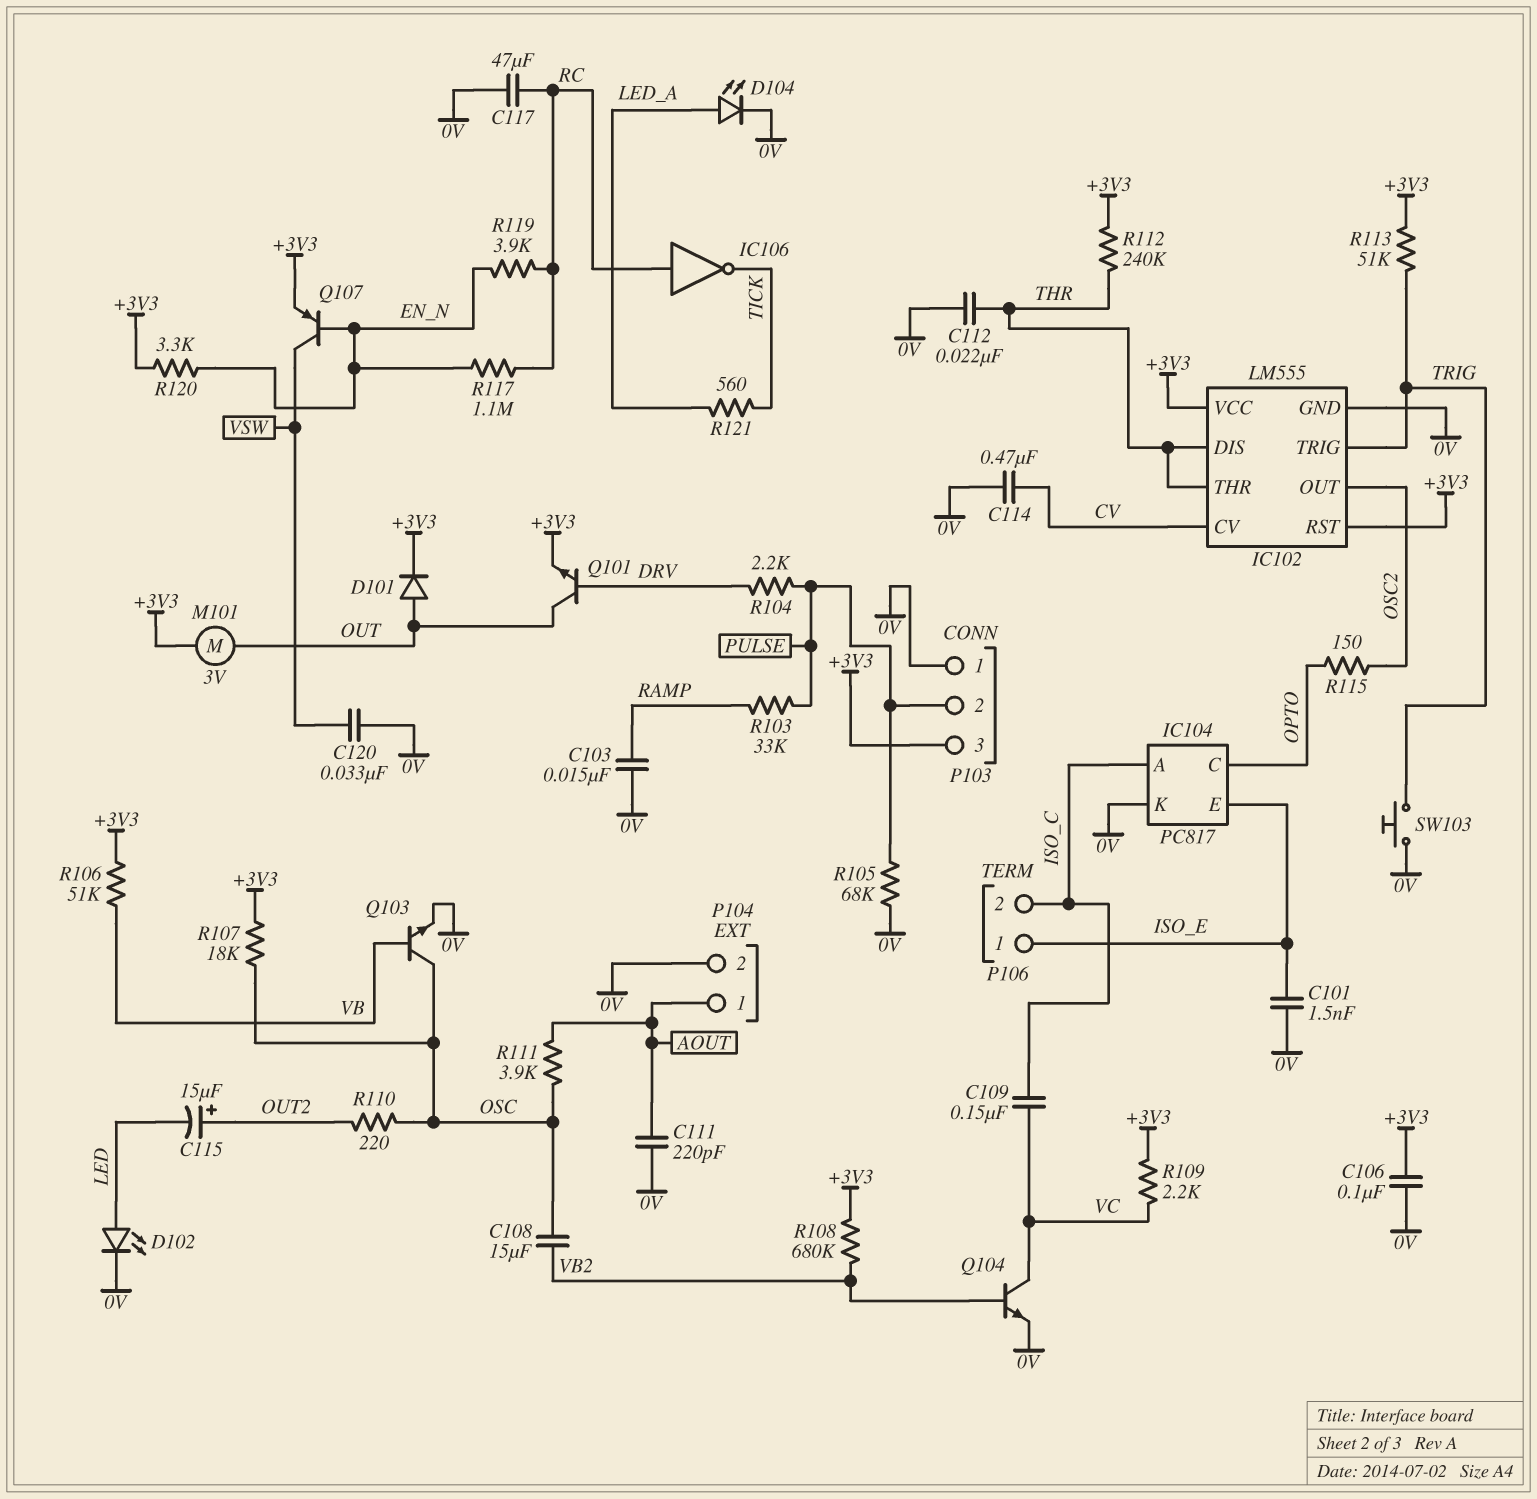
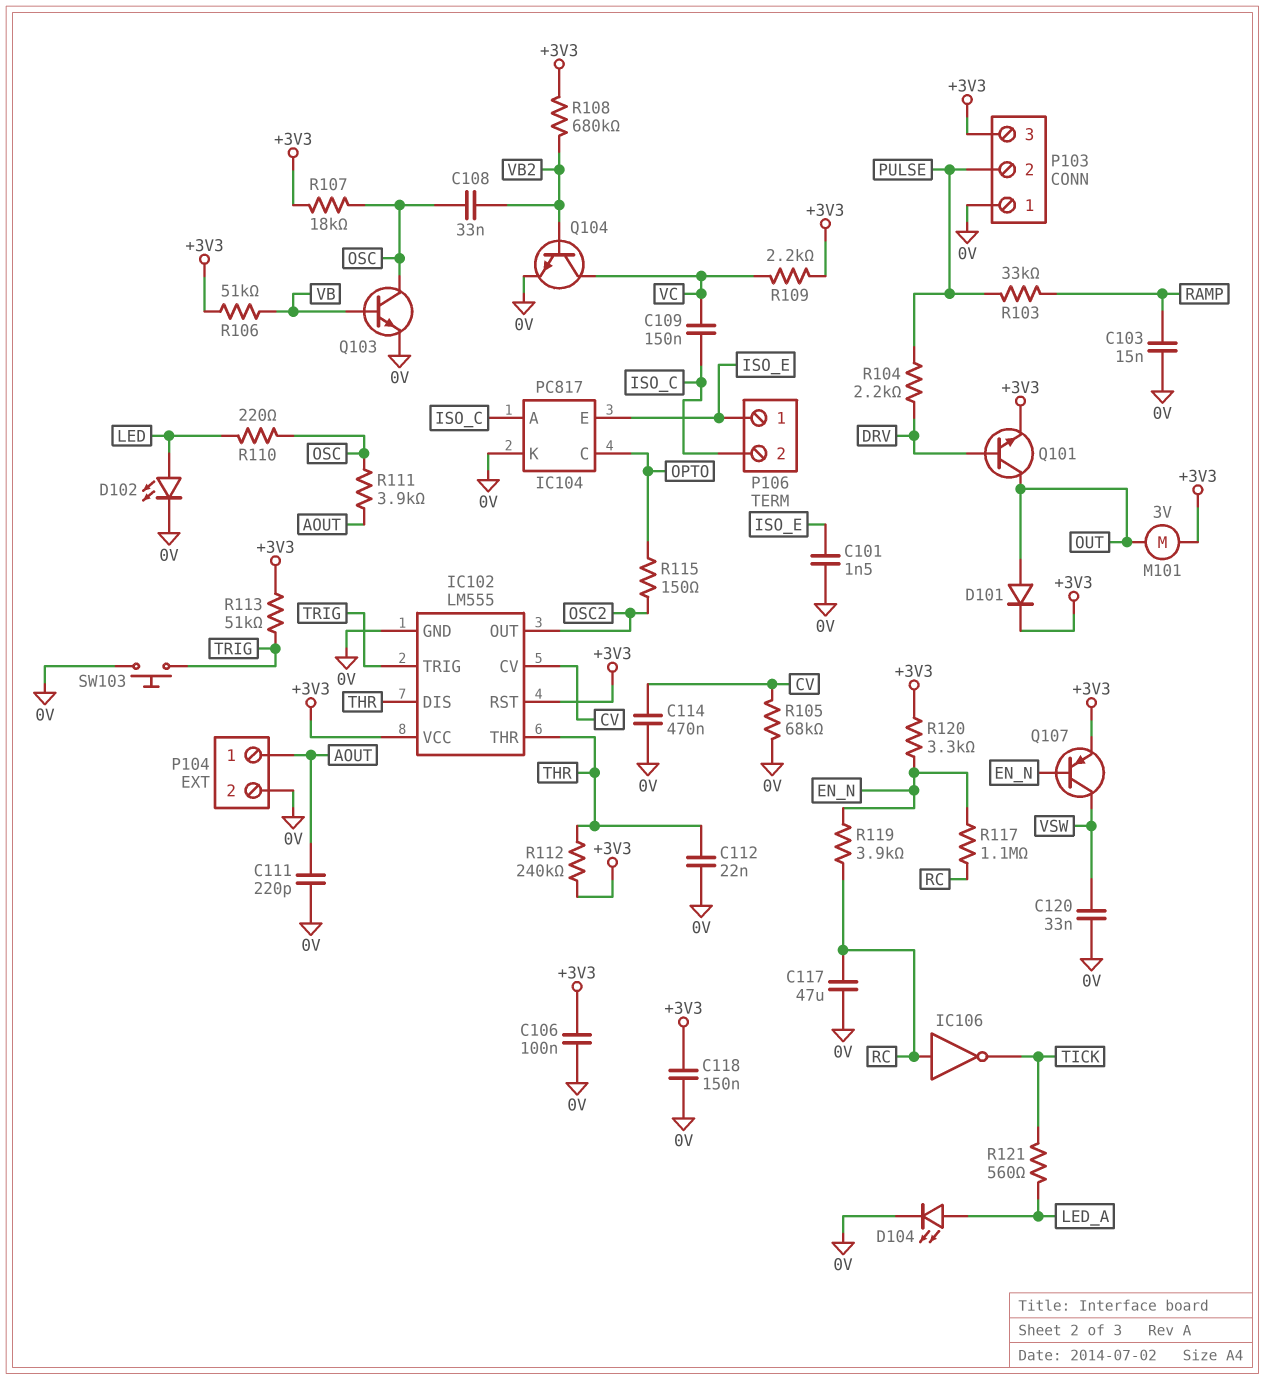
C108: 15uF (OSC, VB2) -> 33nF (OSC, VB2)
C115: 15uF (plus OUT2, minus LED) -> none
C118: none -> 150nF (+3V3, 0V)
R105: 68k (0V, PULSE) -> 68k (0V, CV)
R110: 220 (OSC, OUT2) -> 220 (LED, OSC)

